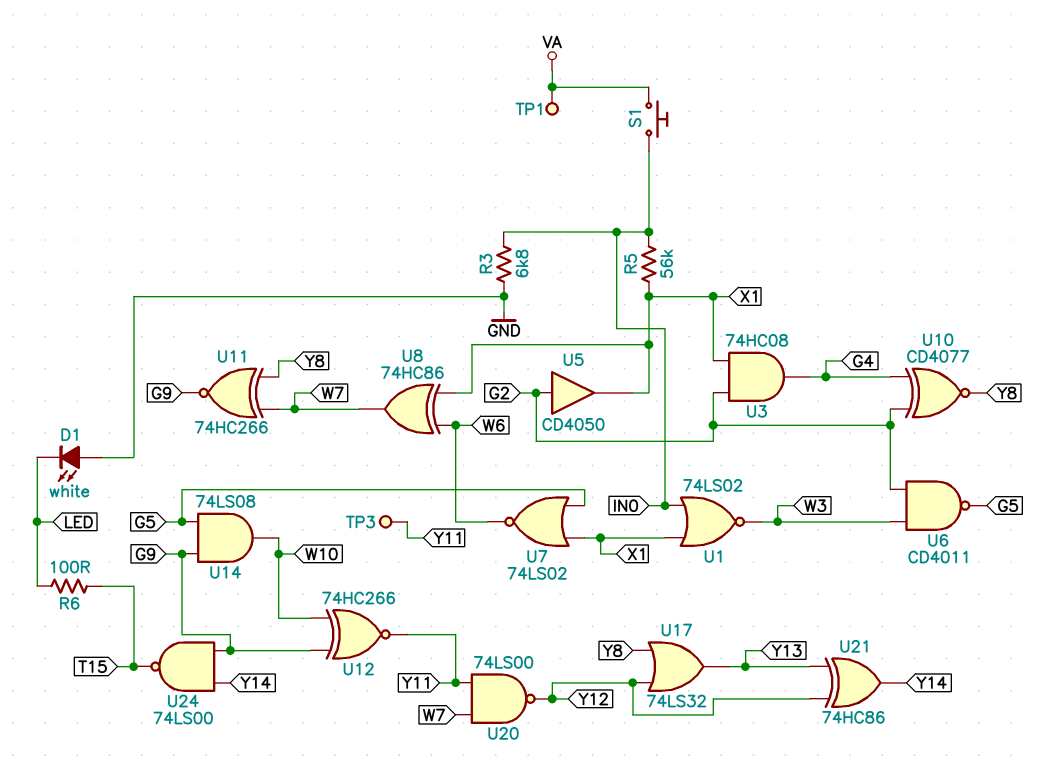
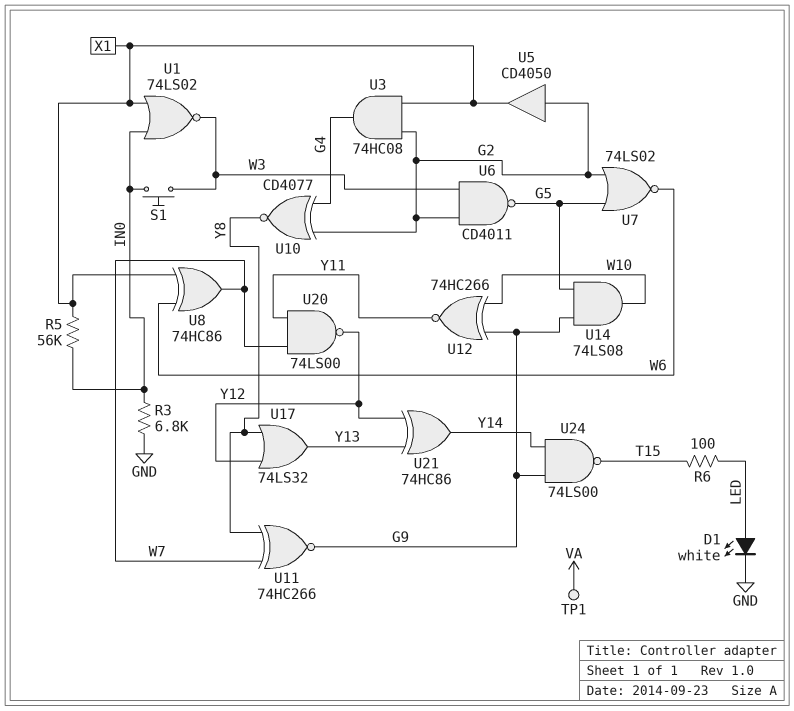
D1: LED white (A GND, K LED) -> LED white (A LED, K GND)
S1: button (IN0, VA) -> button (IN0, W3)
TP3: test point (Y11) -> none
U7: NOR 74LS02 (in G5, in X1, out W6) -> NOR 74LS02 (in G2, in G5, out W6)

